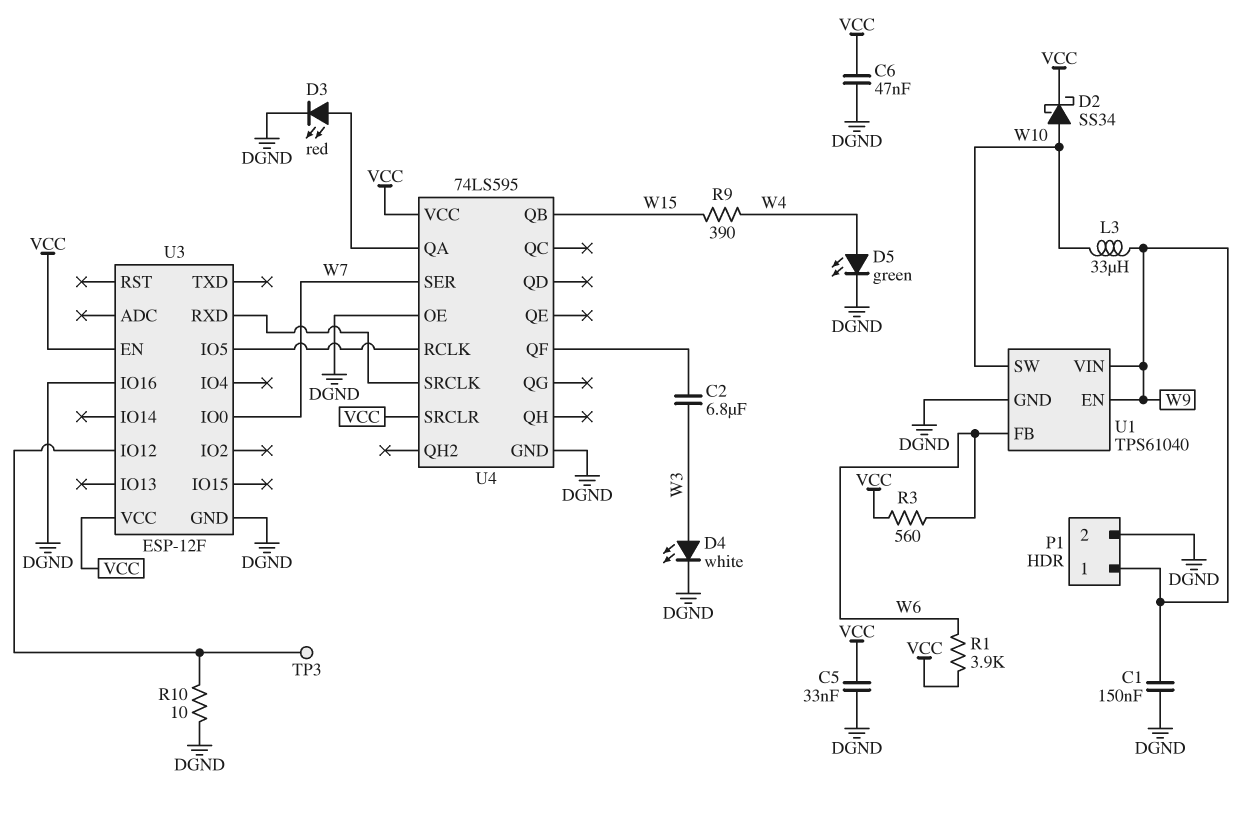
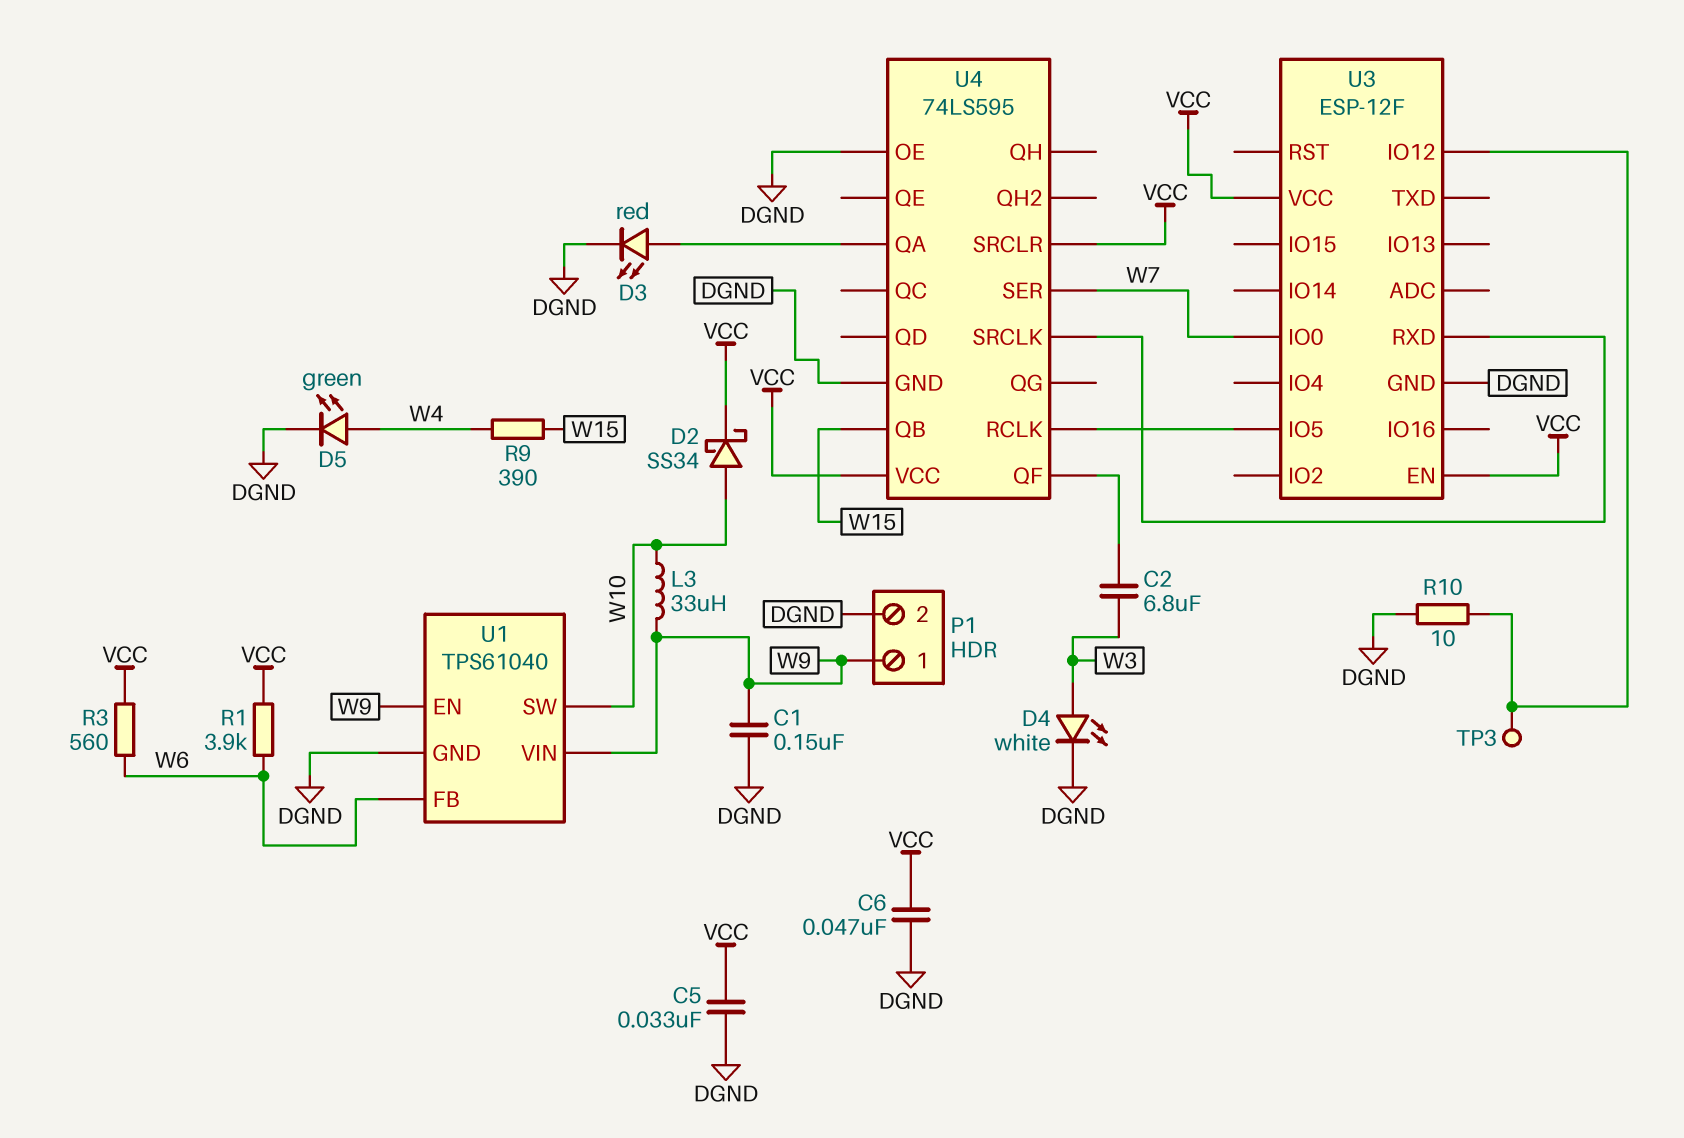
U3 pin IO16: DGND -> none

